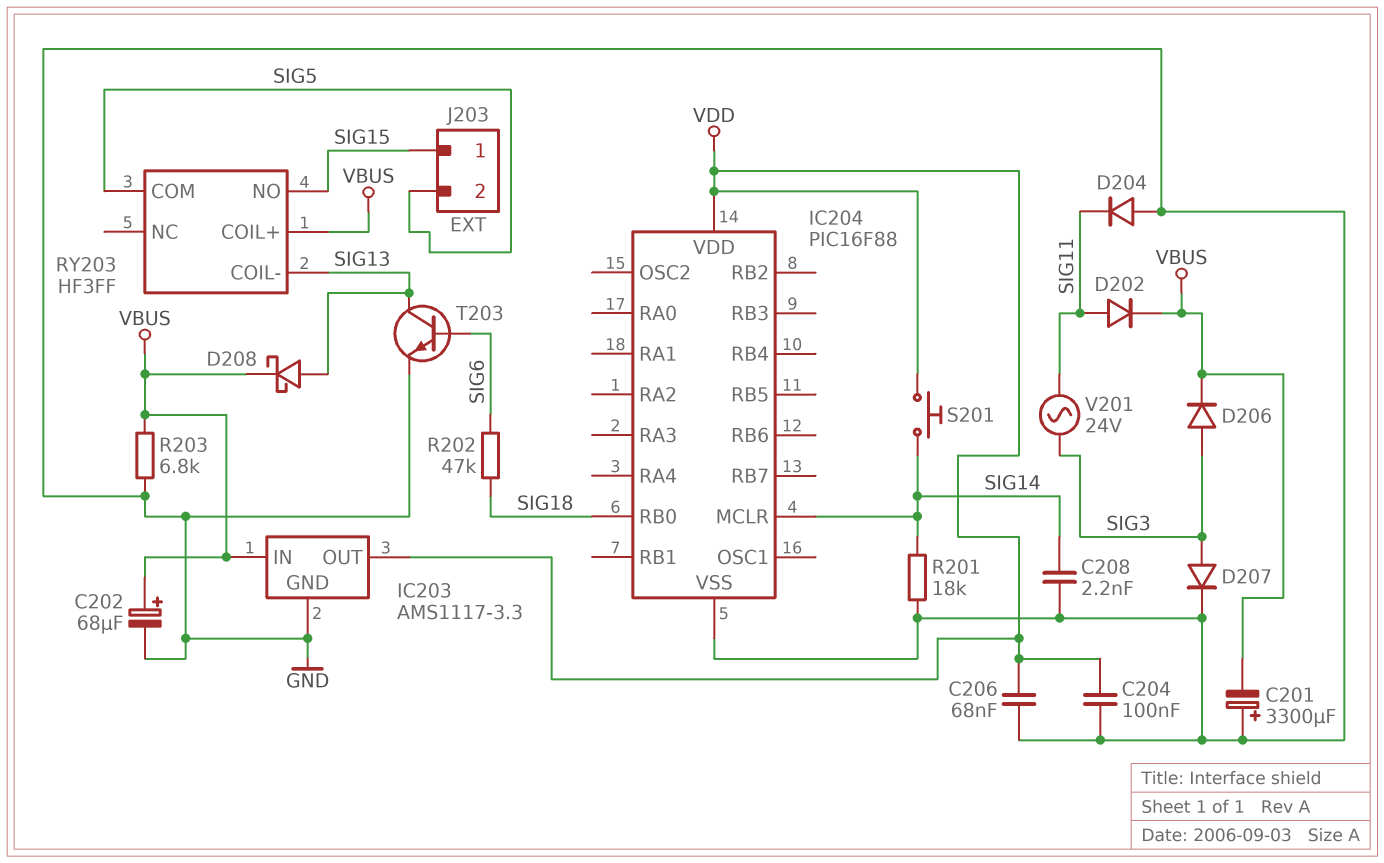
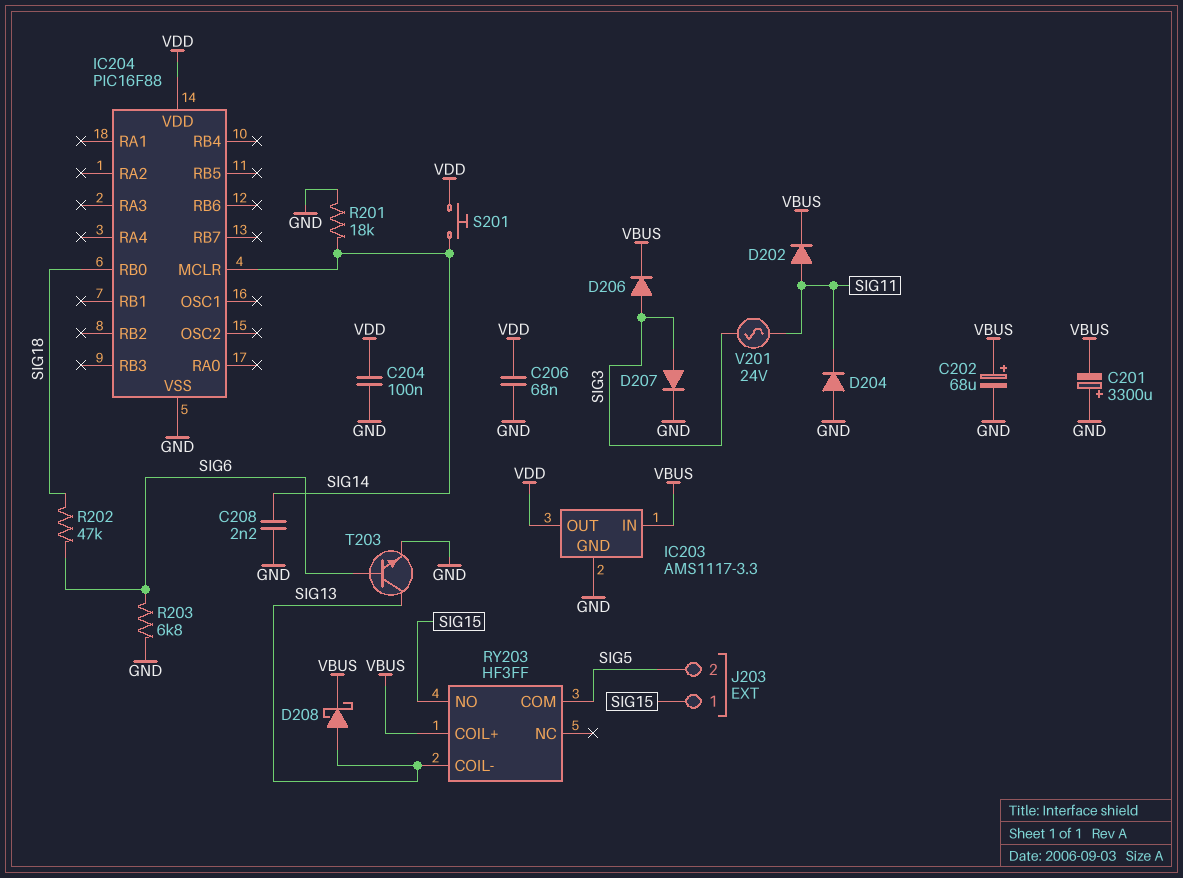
R203: 6.8k (GND, VBUS) -> 6.8k (GND, SIG6)

